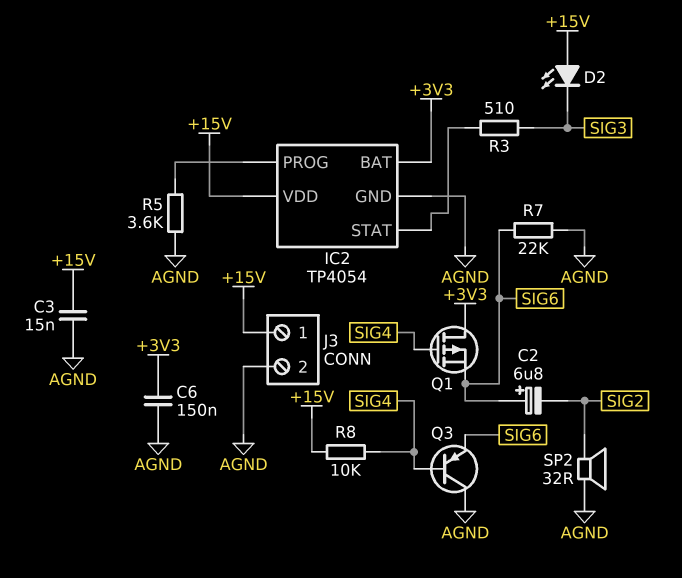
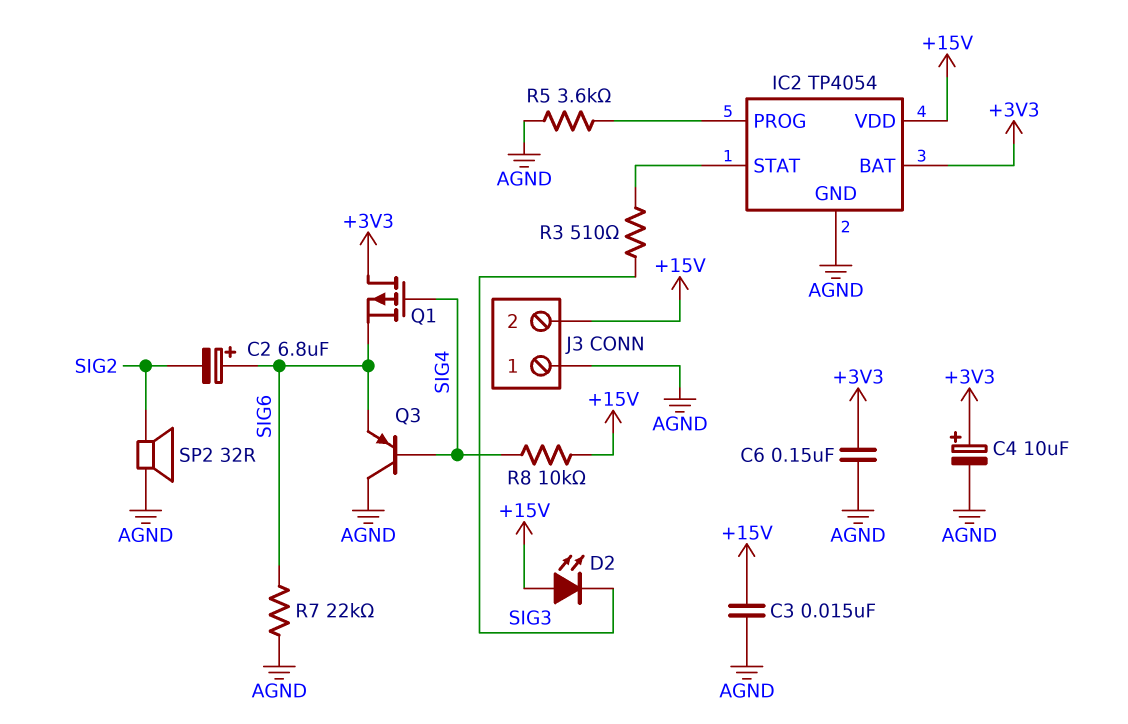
C4: none -> 10uF (plus +3V3, minus AGND)
J3 pin 1: +15V -> AGND
J3 pin 2: AGND -> +15V

